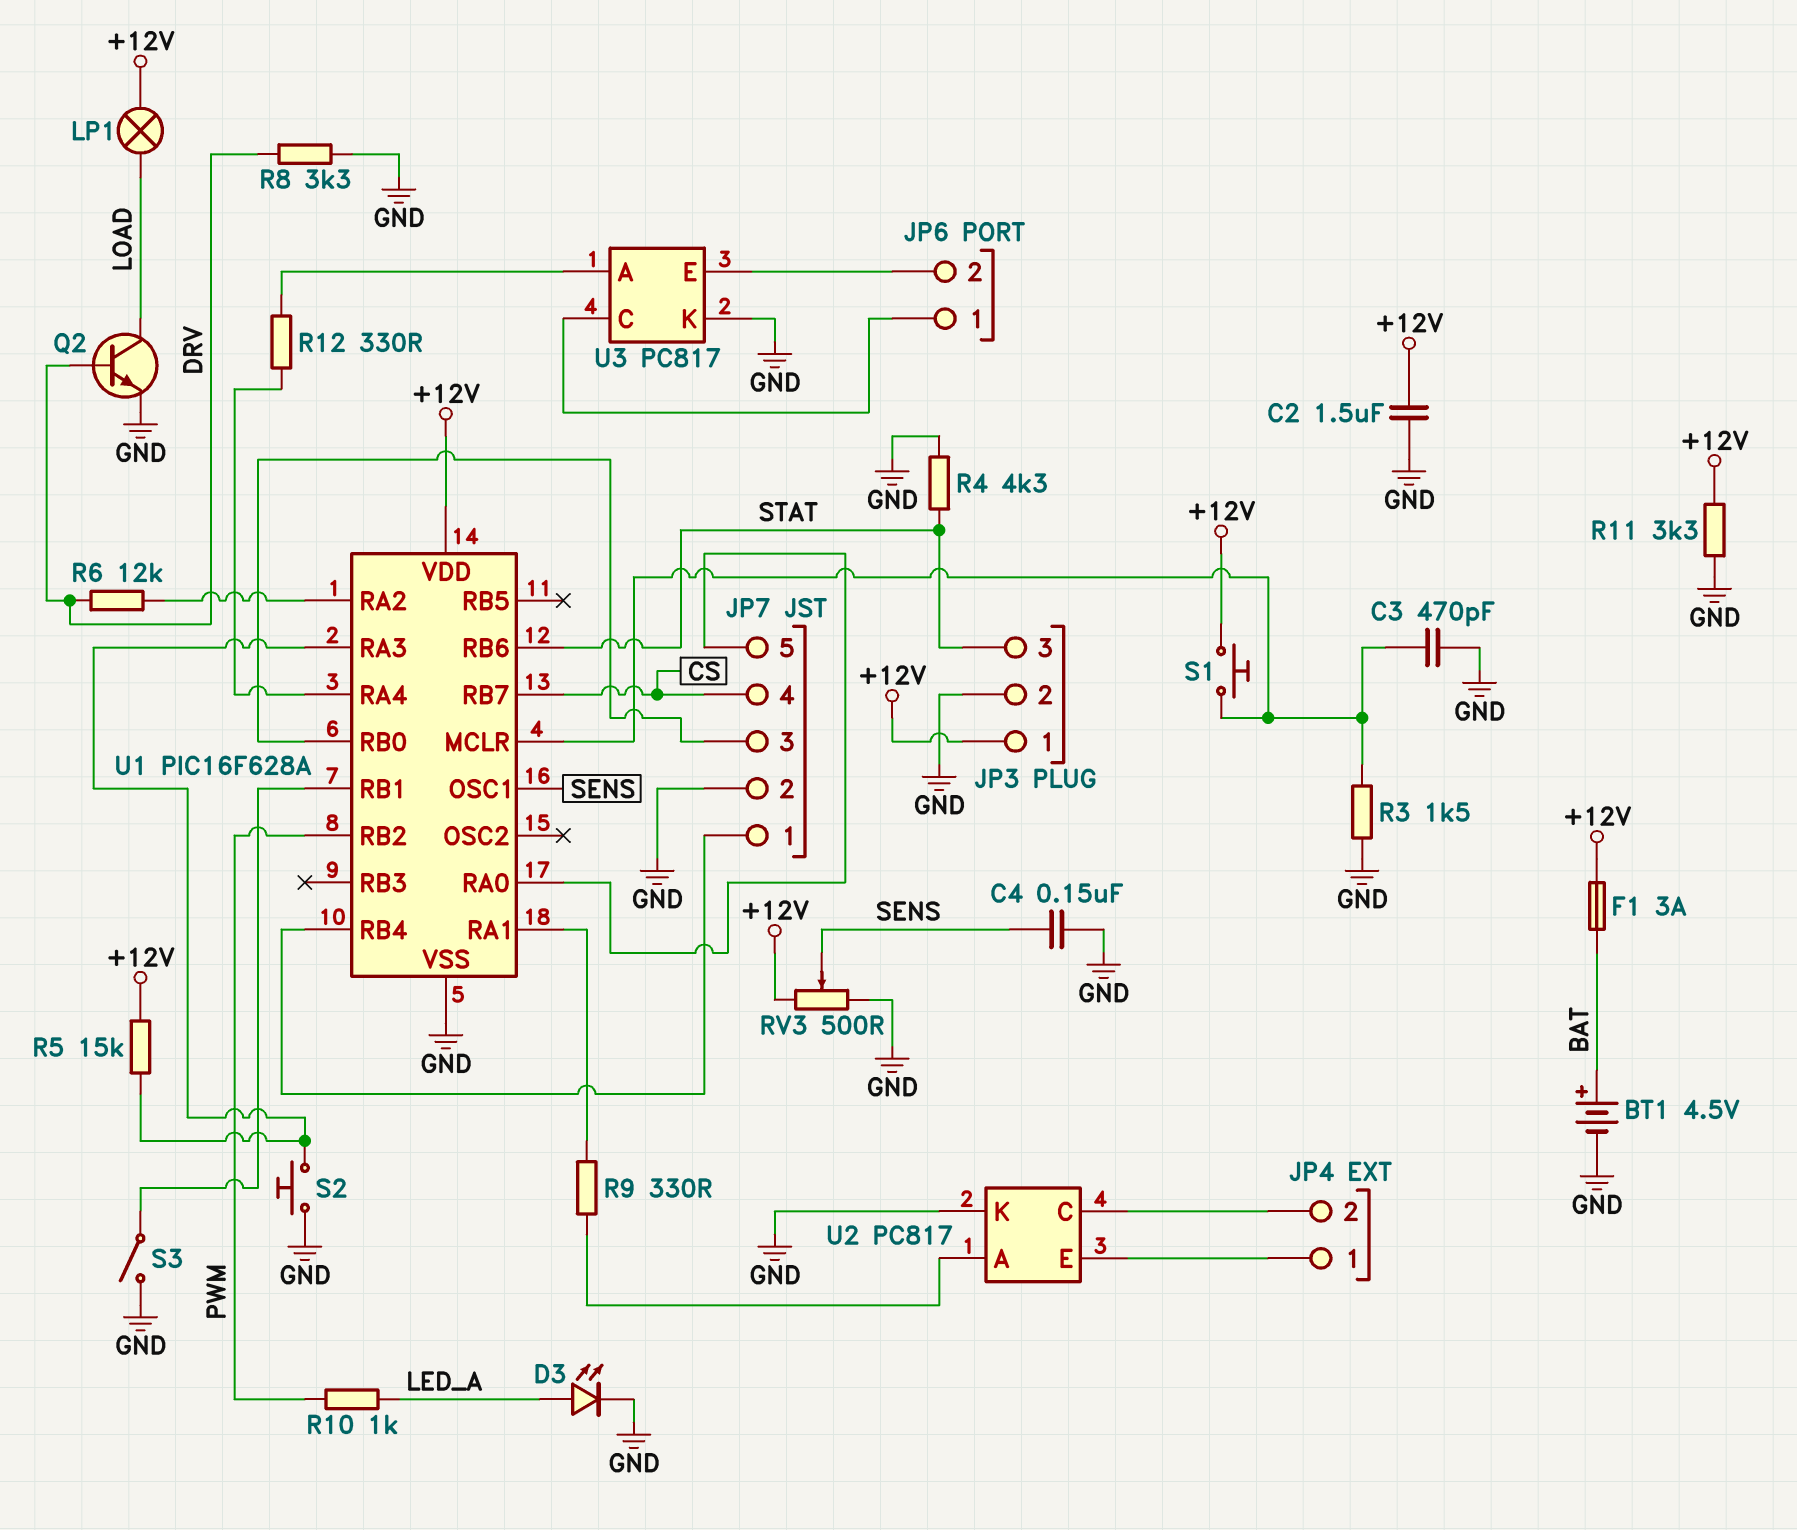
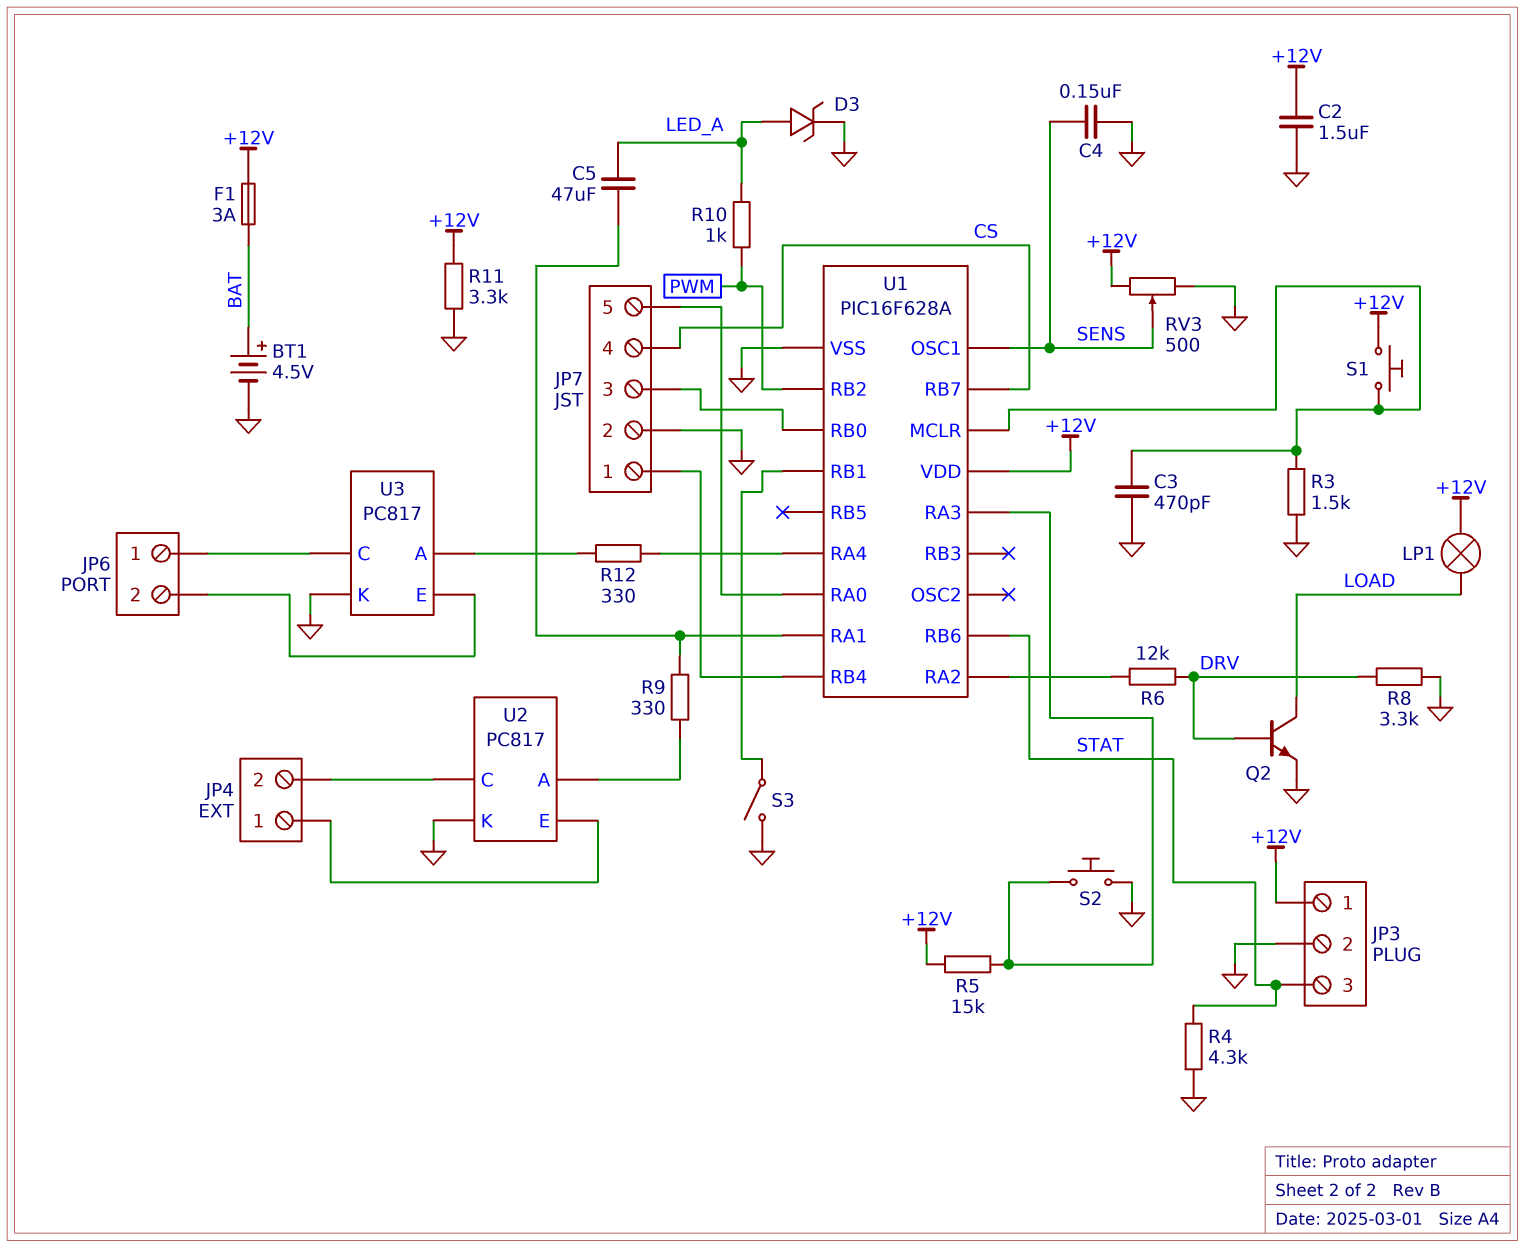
C5: none -> 47uF (LED_A, U1/RA1)
D3: LED (A LED_A, K GND) -> zener (A LED_A, K GND)

